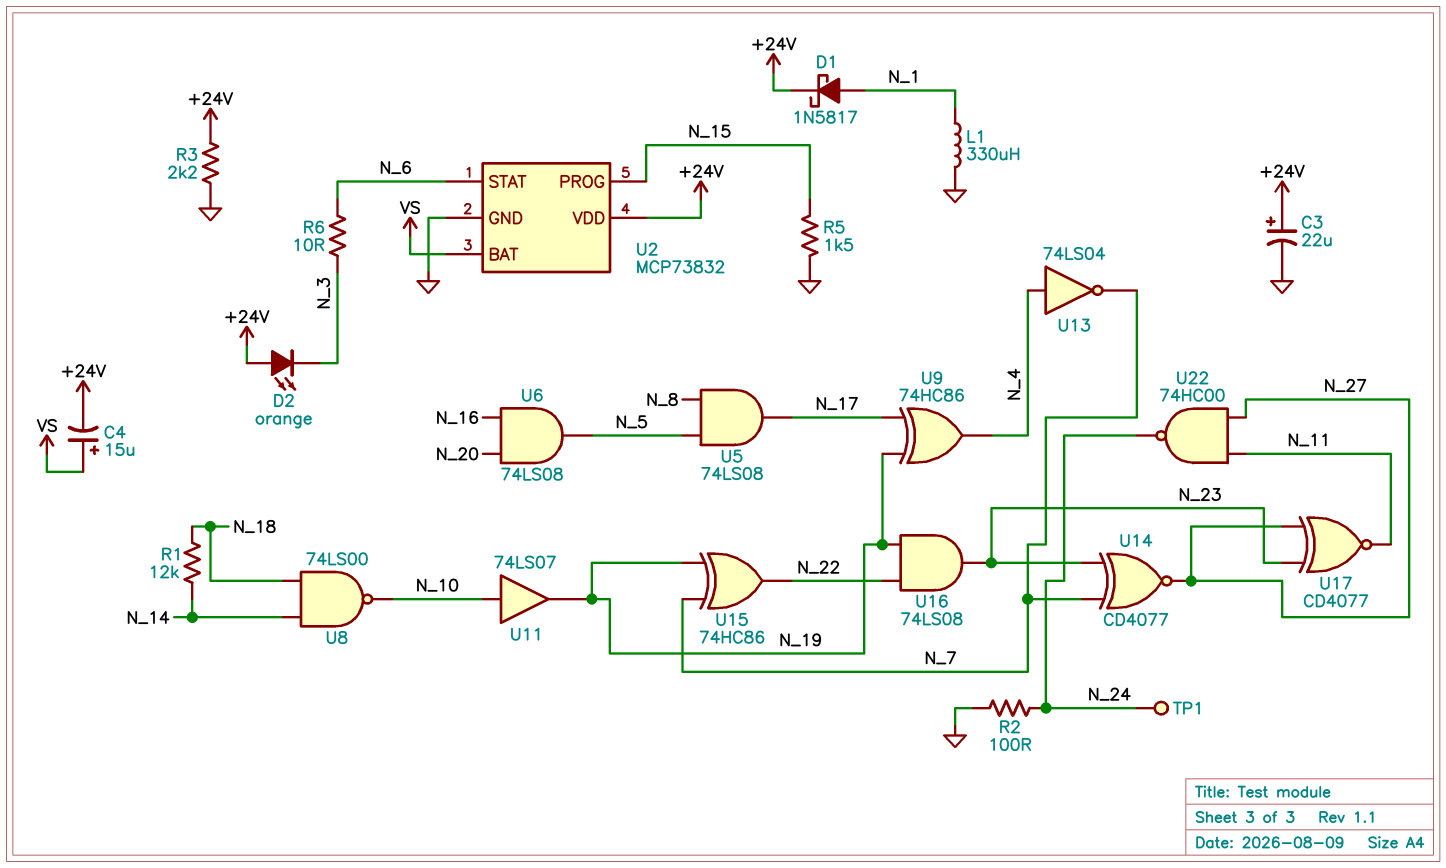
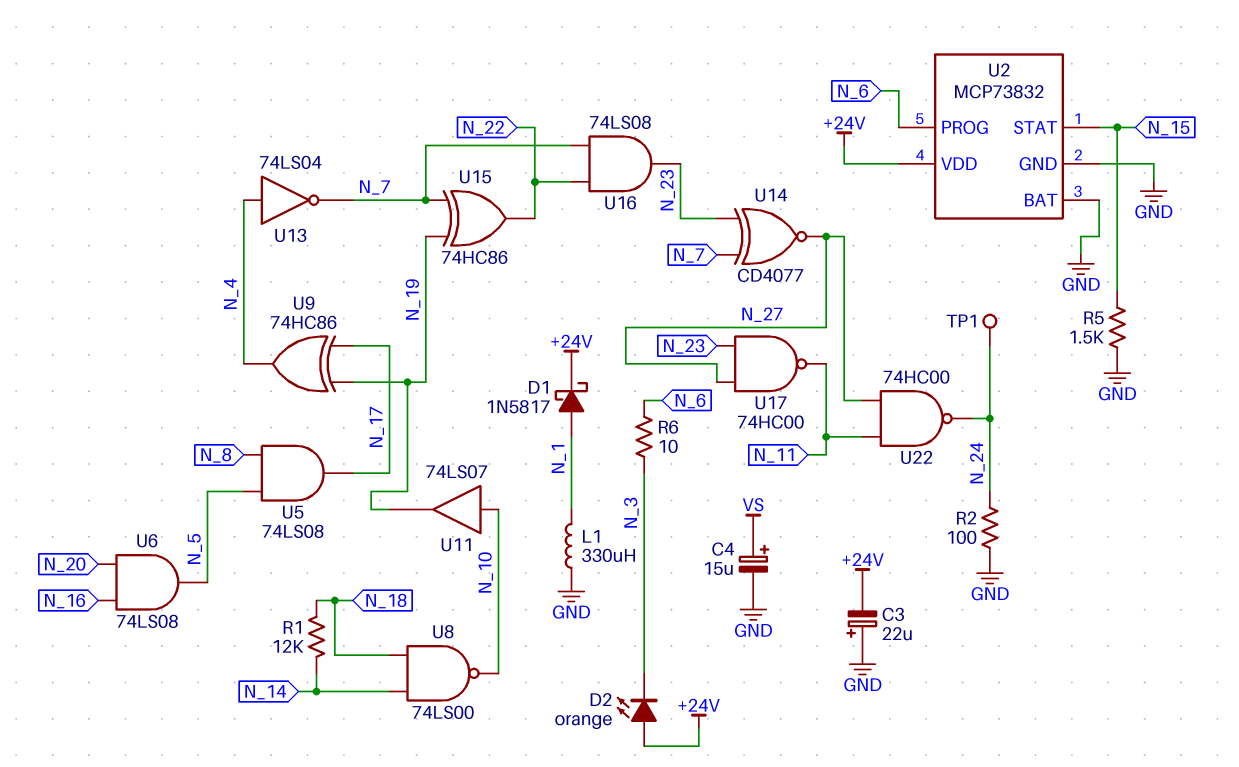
C3: 22uF (plus +24V, minus GND) -> 22uF (plus GND, minus +24V)
C4: 15uF (plus VS, minus +24V) -> 15uF (plus VS, minus GND)
R3: 2.2k (+24V, GND) -> none
U2 pin BAT: VS -> GND
U2 pin PROG: N_15 -> N_6
U2 pin STAT: N_6 -> N_15
U16: AND 74LS08 (in N_19, in N_22, out N_23) -> AND 74LS08 (in N_7, in N_22, out N_23)
U17: XNOR CD4077 (in N_23, in N_27, out N_11) -> NAND 74HC00 (in N_23, in N_27, out N_11)

